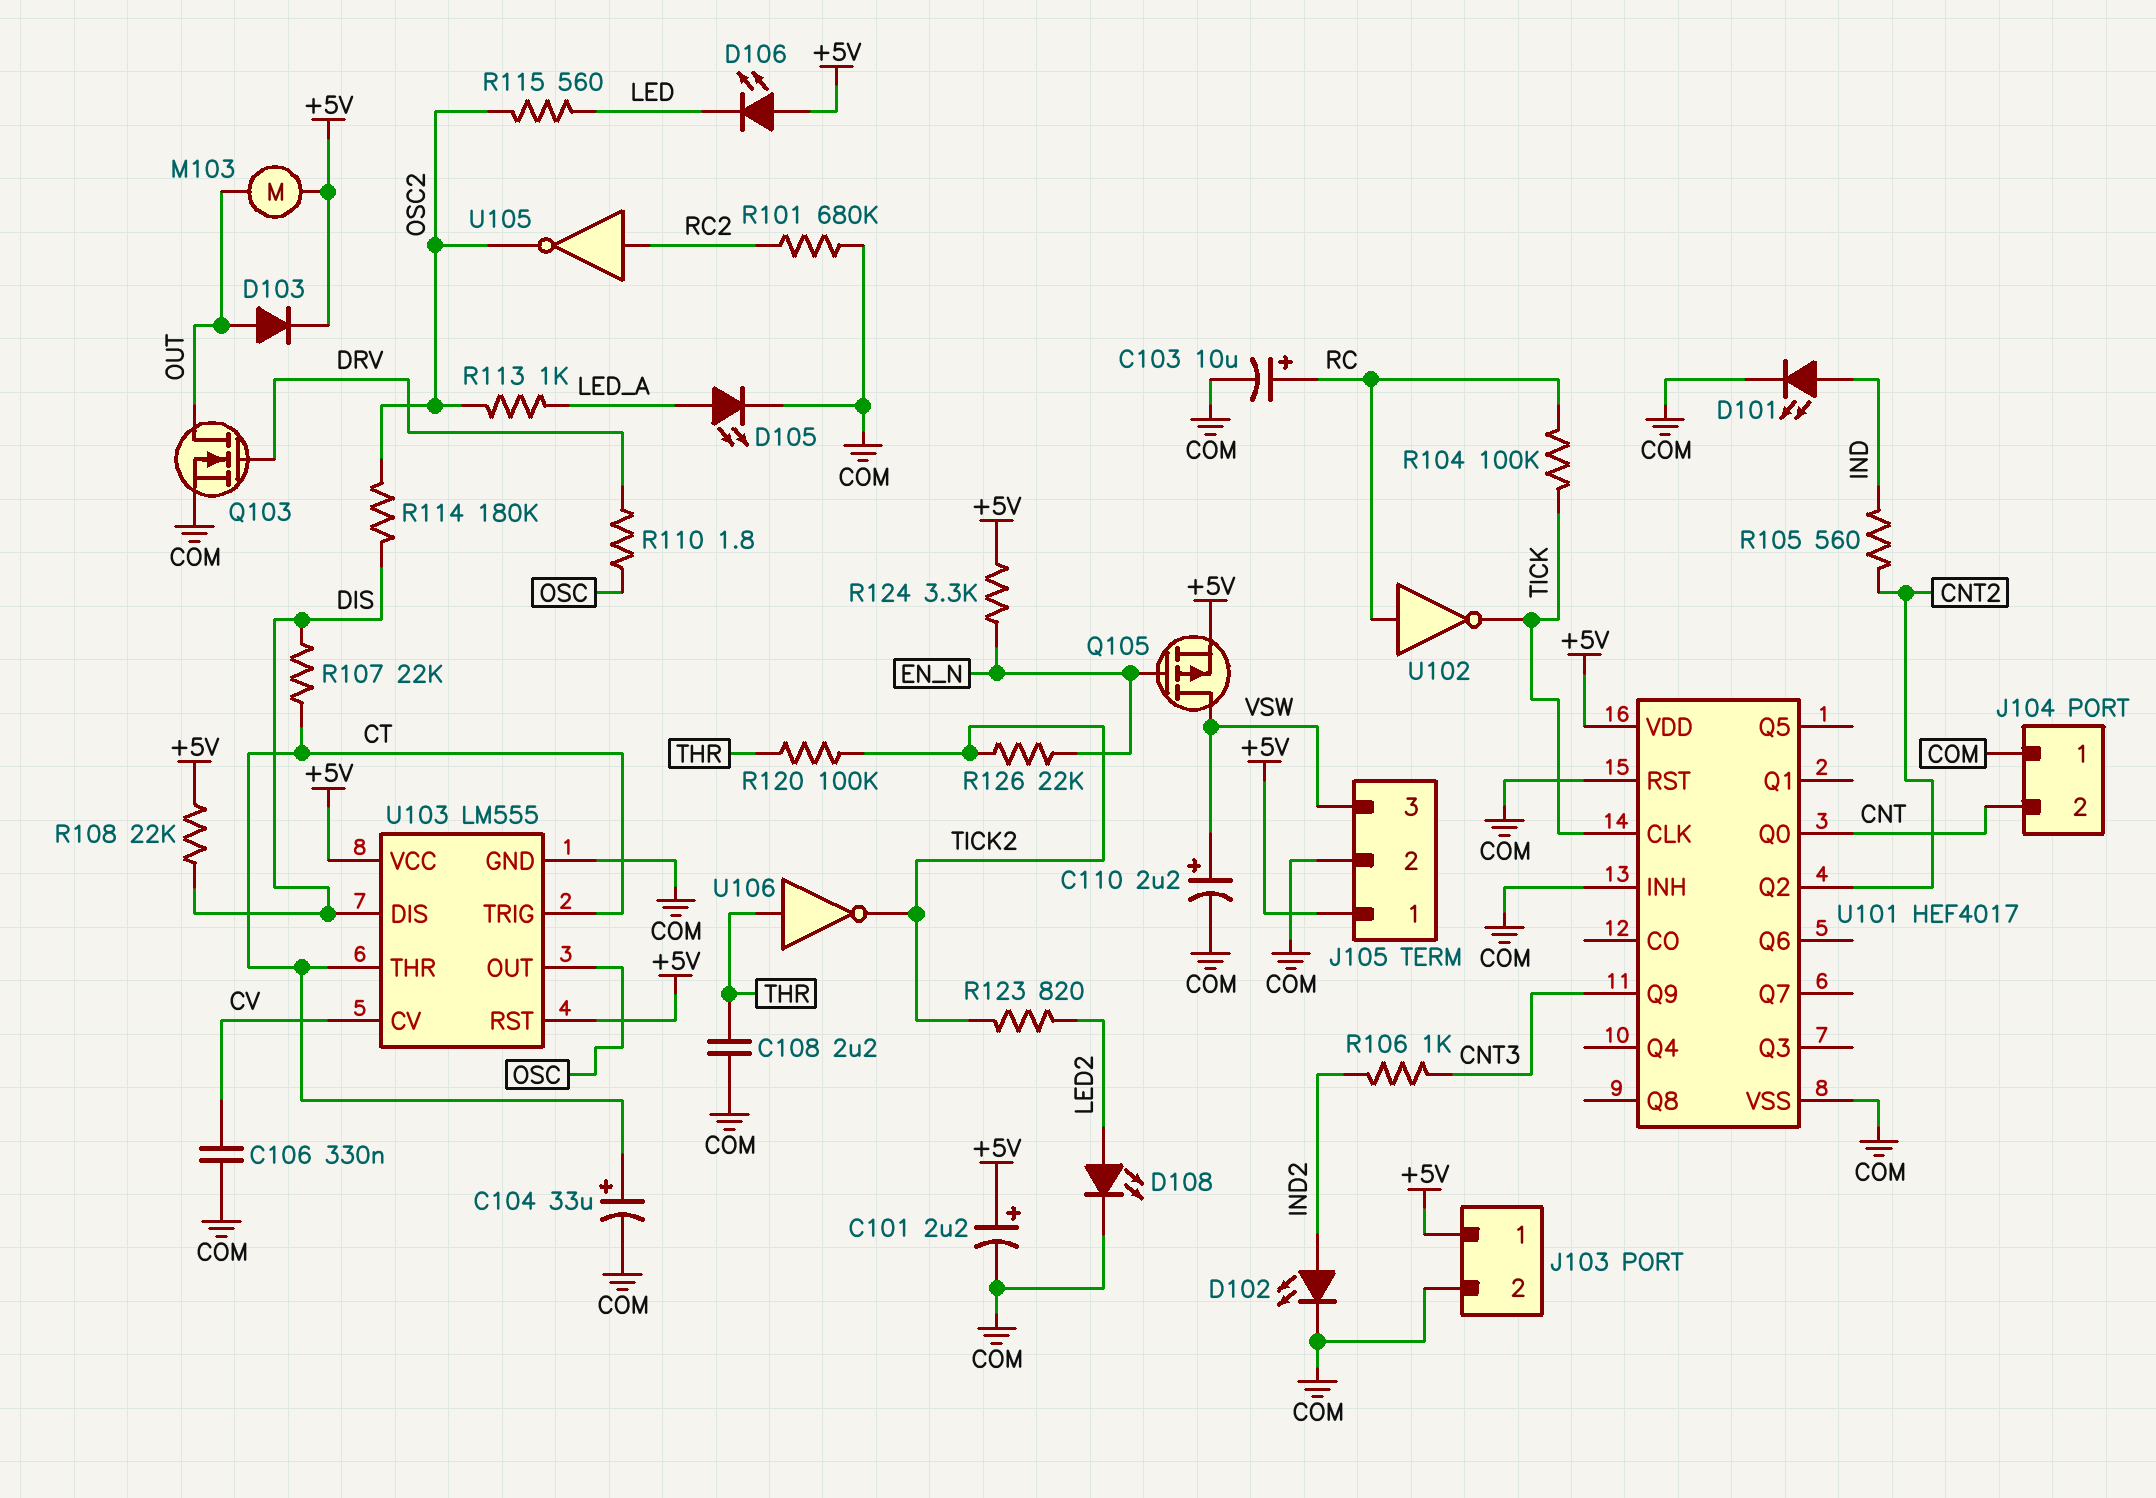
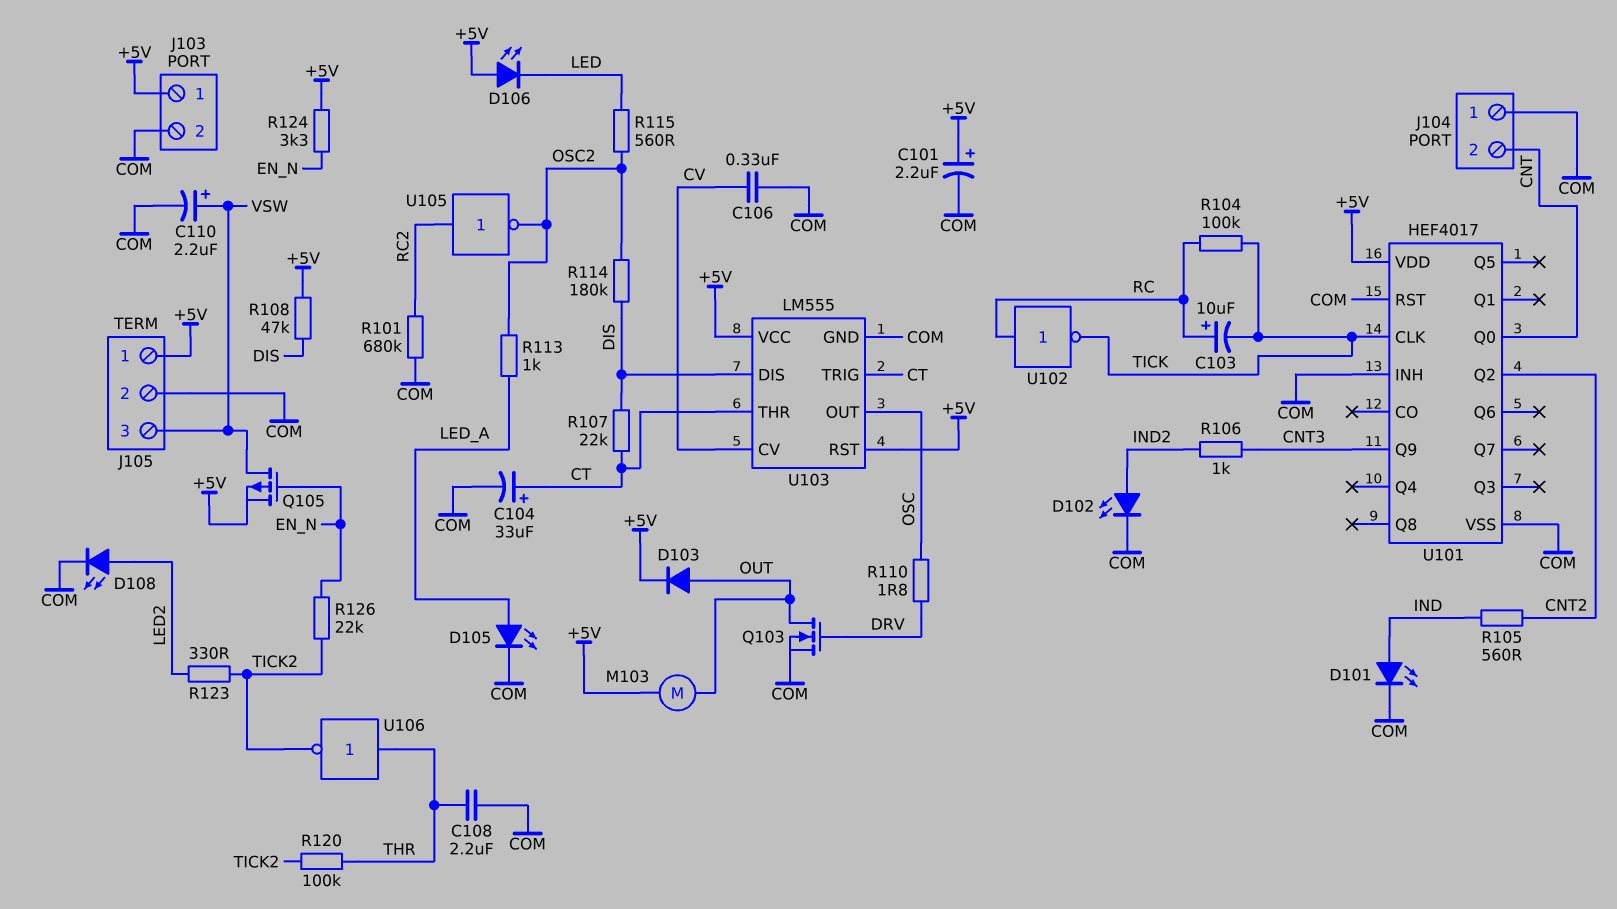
C103: 10uF (plus RC, minus COM) -> 10uF (plus RC, minus TICK)
R108: 22k (+5V, DIS) -> 47k (+5V, DIS)
R123: 820 (LED2, TICK2) -> 330 (LED2, TICK2)

